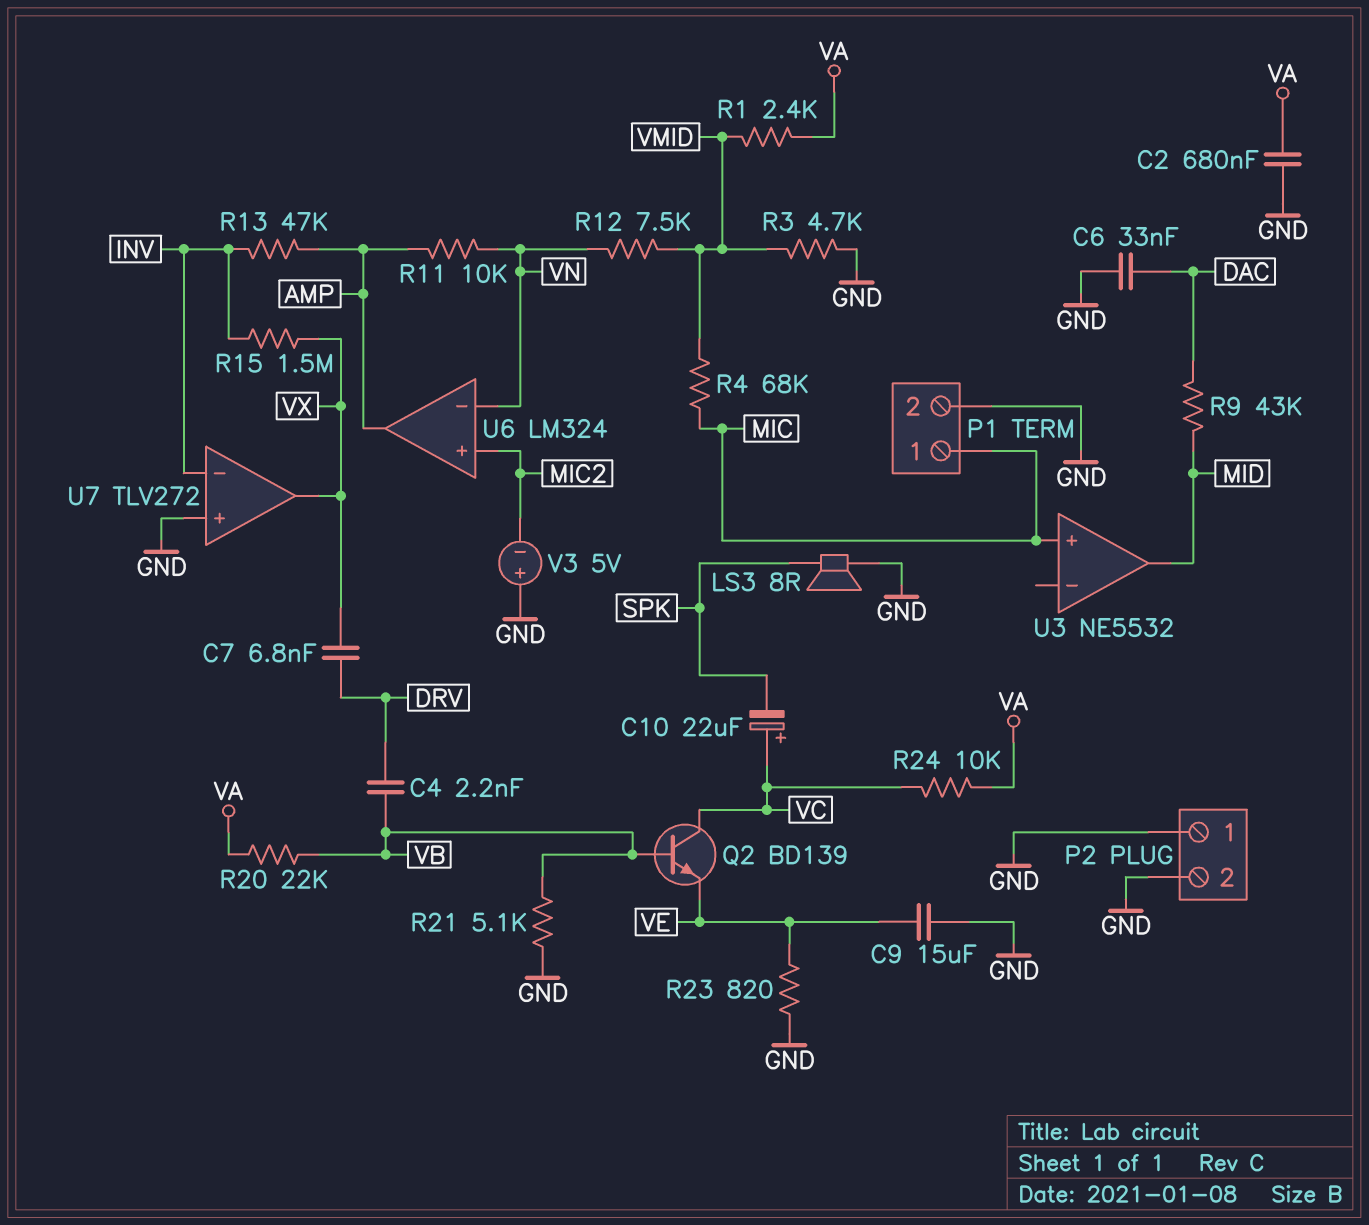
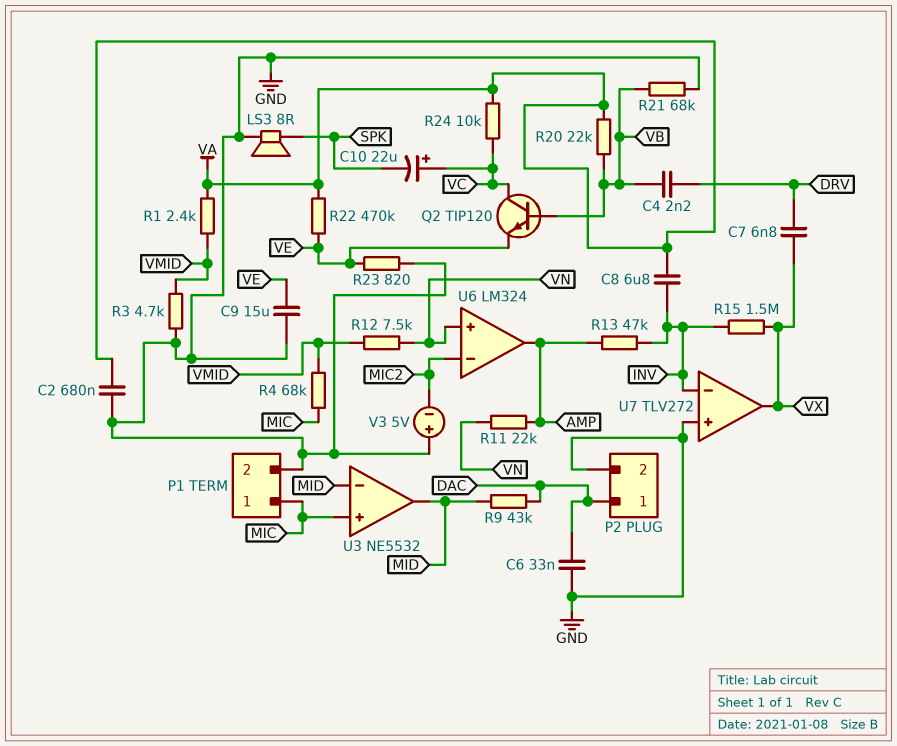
C8: none -> 6.8uF (INV, VA)
P2 pin 1: GND -> DAC
Q2: NPN BD139 (B VB, C VC, E VE) -> NPN TIP120 (B VB, C VC, E VE)
R11: 10k (AMP, VN) -> 22k (AMP, VN)
R21: 5.1k (GND, VB) -> 68k (GND, VB)
R22: none -> 470k (VA, VE)
U3 pin in-: none -> MID
U6 pin in+: MIC2 -> VN
U6 pin in-: VN -> MIC2

